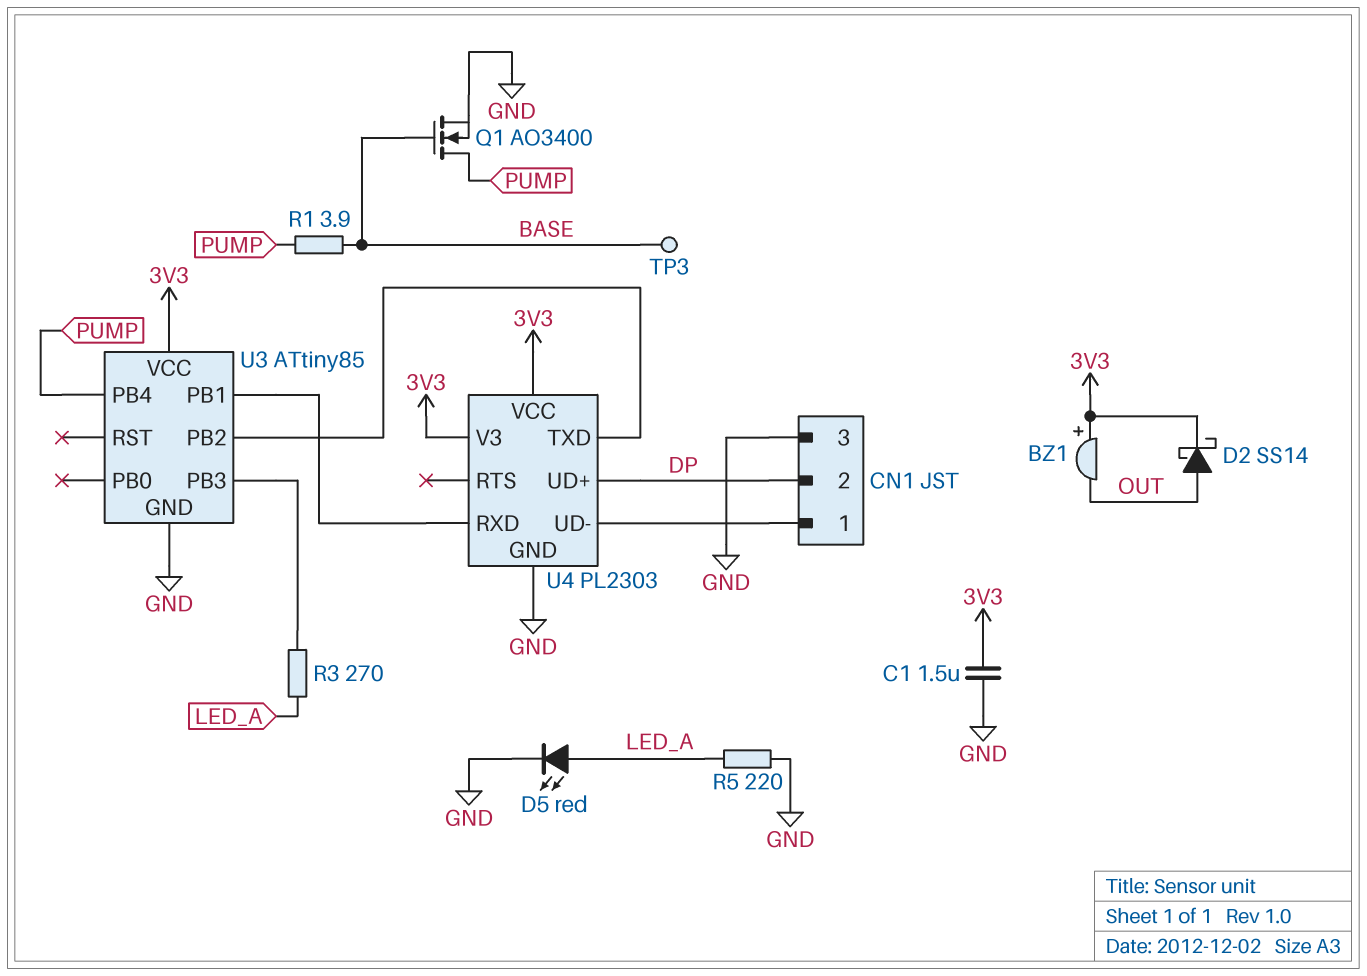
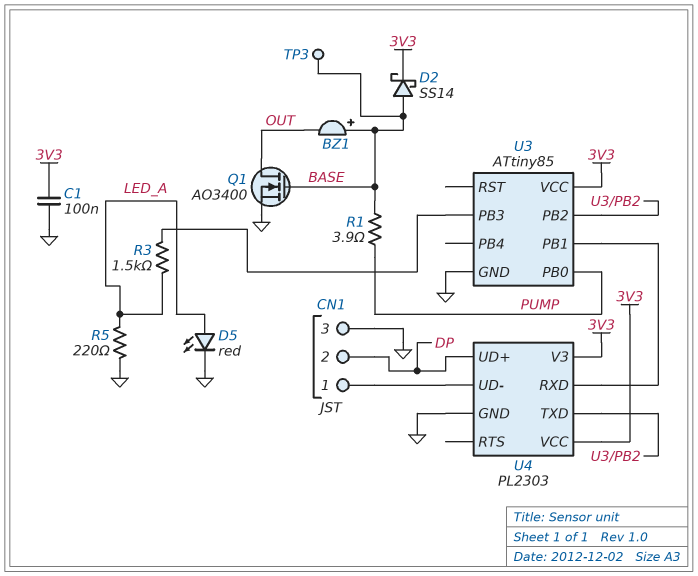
BZ1: buzzer (plus 3V3, minus OUT) -> buzzer (plus BASE, minus OUT)
C1: 1.5uF (3V3, GND) -> 100nF (3V3, GND)
D2: schottky SS14 (A OUT, K 3V3) -> schottky SS14 (A BASE, K 3V3)
Q1: NMOS AO3400 (G BASE, D PUMP, S GND) -> NMOS AO3400 (G BASE, D OUT, S GND)
R3: 270 (LED_A, U3/PB3) -> 1.5k (LED_A, U3/PB3)
U3 pin PB0: none -> PUMP
U3 pin PB4: PUMP -> none

